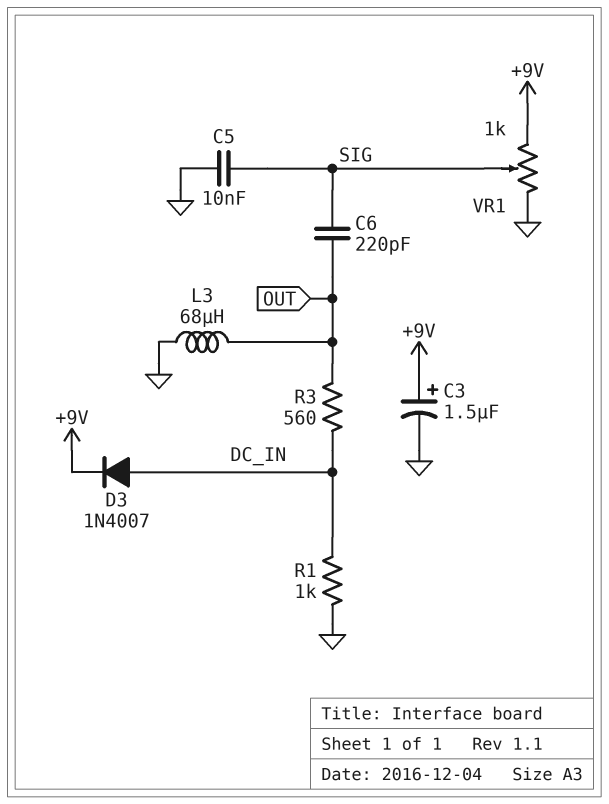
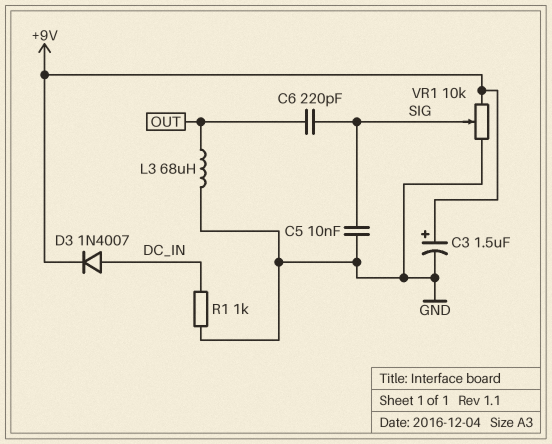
R3: 560 (DC_IN, OUT) -> none
VR1: 1k (+9V, GND, wiper SIG) -> 10k (+9V, GND, wiper SIG)

